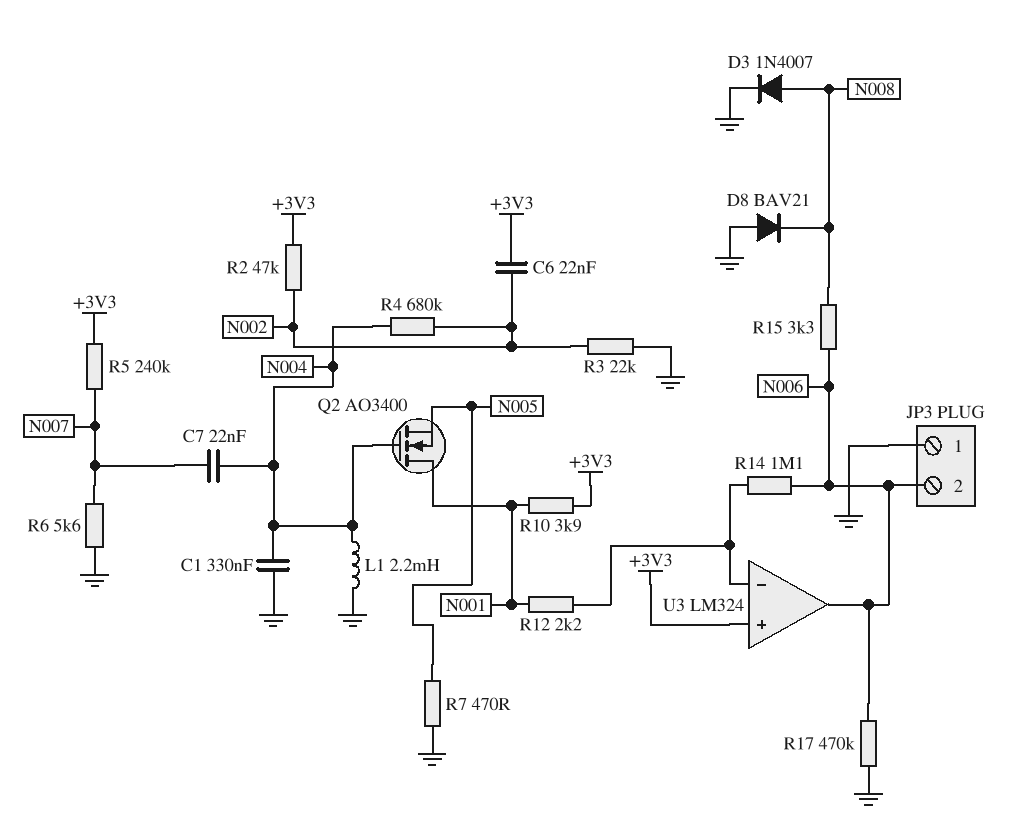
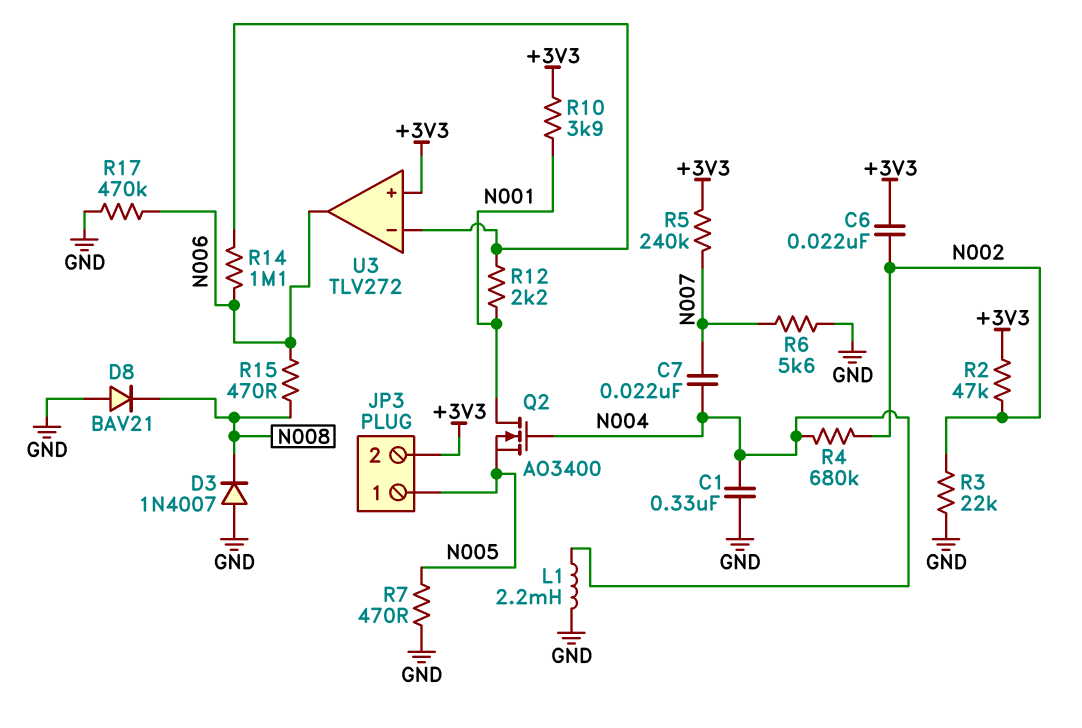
D3: diode 1N4007 (A N008, K GND) -> diode 1N4007 (A GND, K N008)
JP3 pin 1: GND -> N005
JP3 pin 2: N006 -> +3V3
R15: 3.3k (N006, N008) -> 470 (N006, N008)
U3: LM324 -> TLV272

